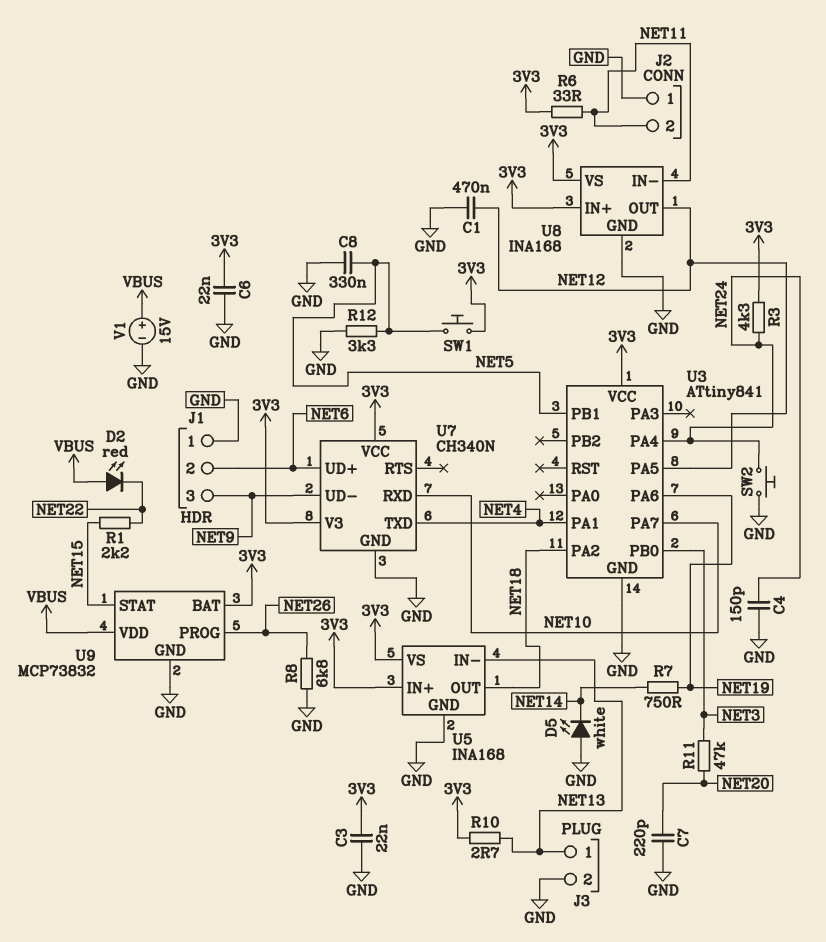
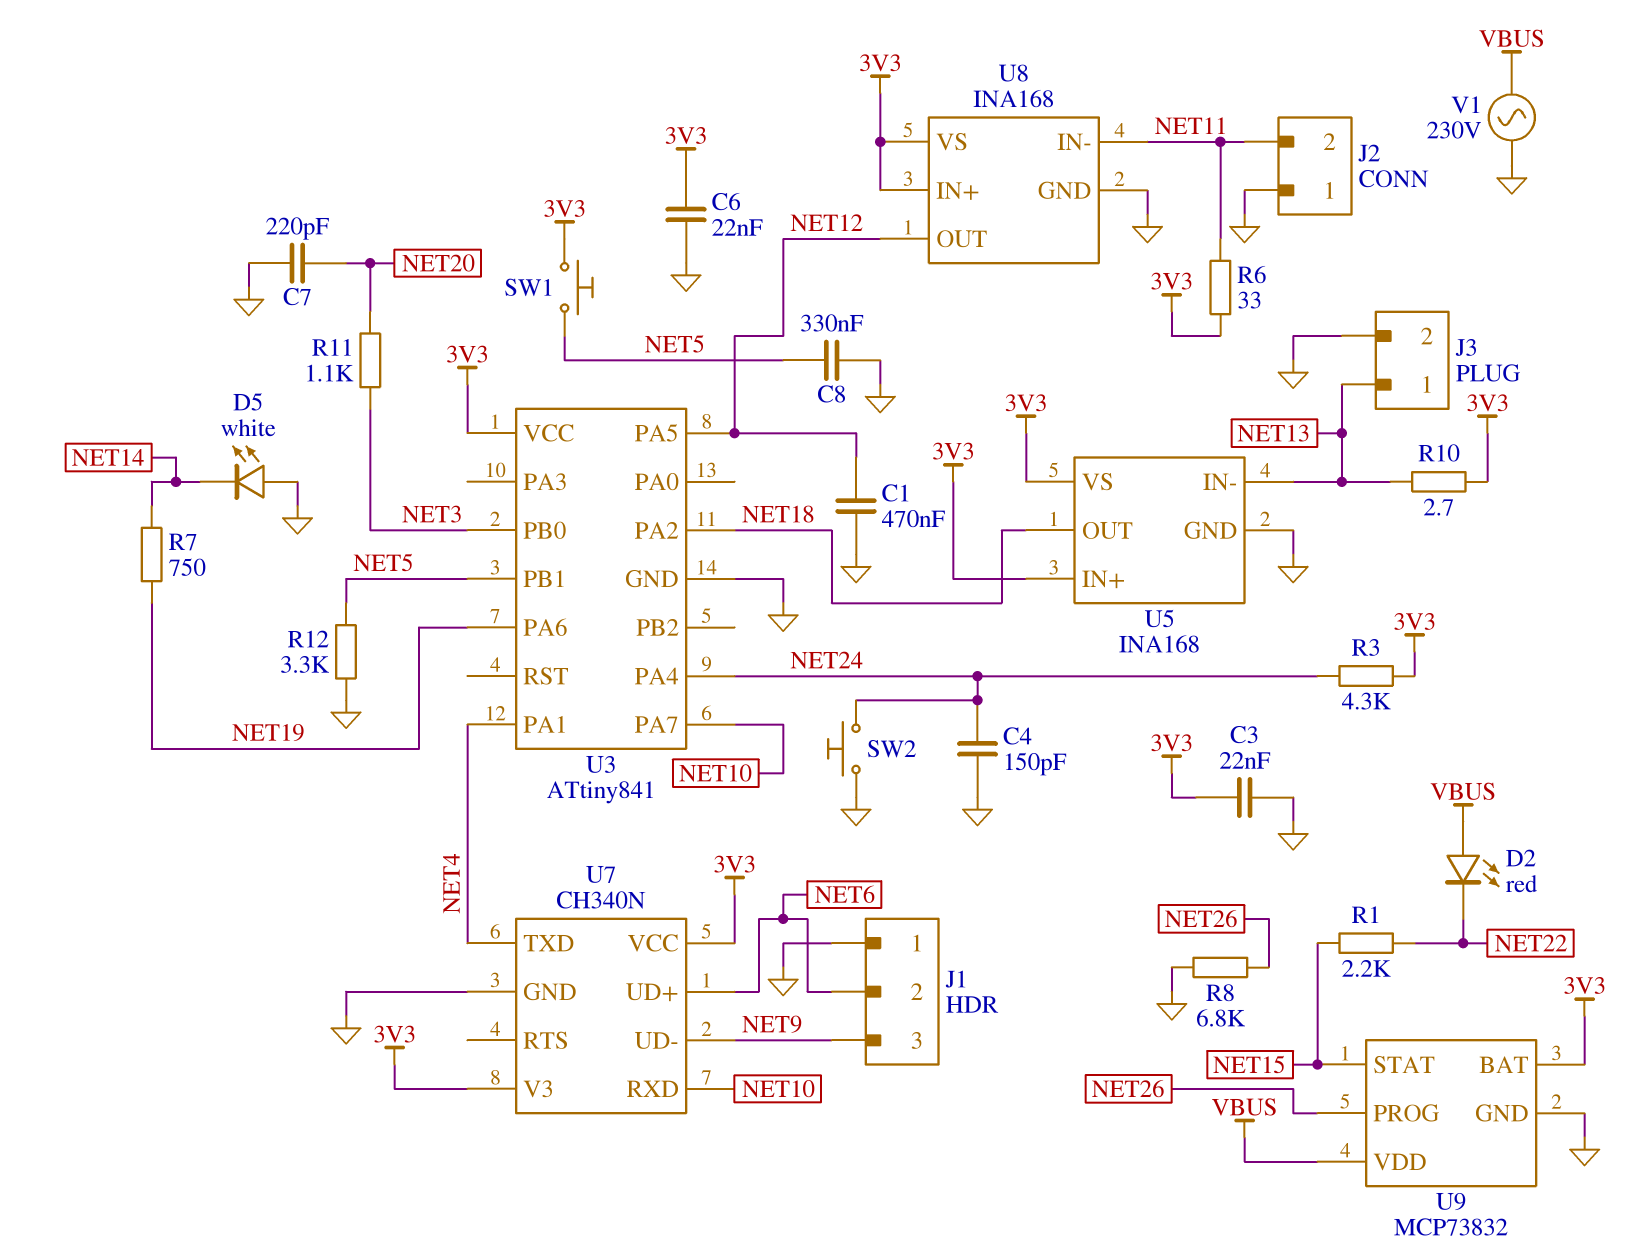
R11: 47k (NET3, NET20) -> 1.1k (NET3, NET20)
V1: 15V (plus VBUS, minus GND) -> AC 230V (GND, VBUS)

